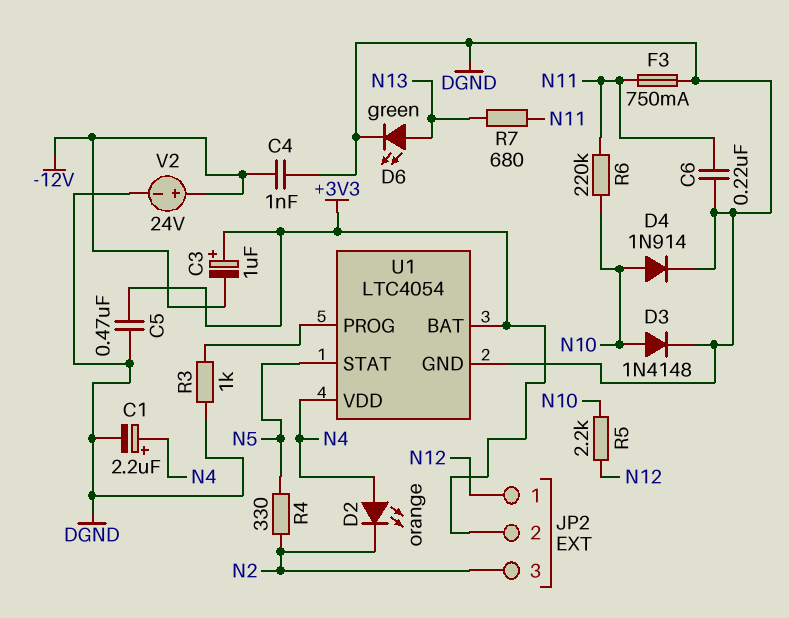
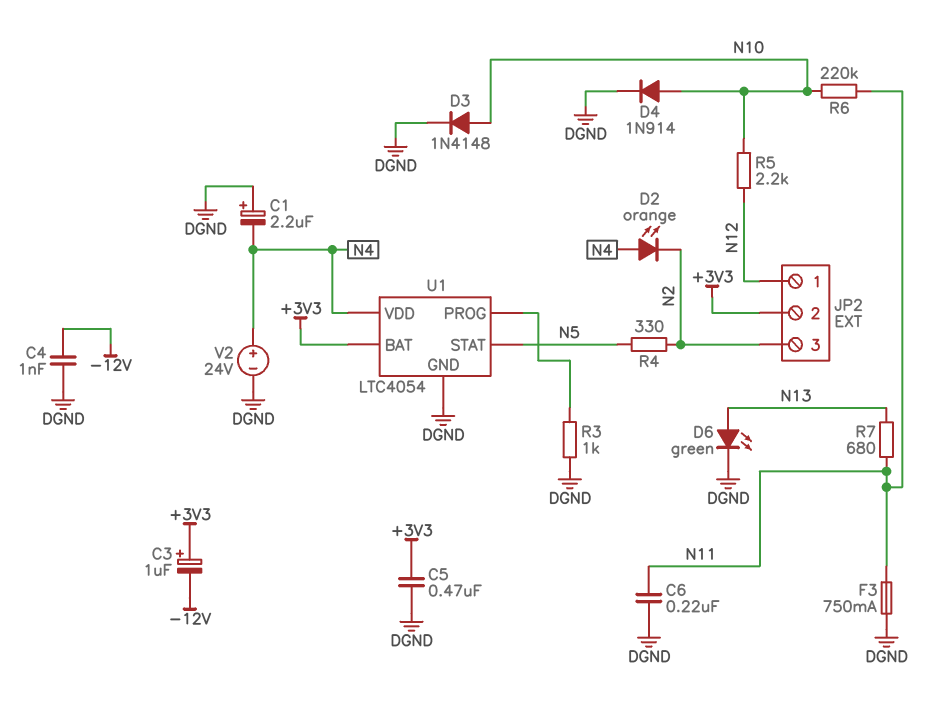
C1: 2.2uF (plus N4, minus DGND) -> 2.2uF (plus DGND, minus N4)
V2: 24V (plus -12V, minus DGND) -> 24V (plus N4, minus DGND)

